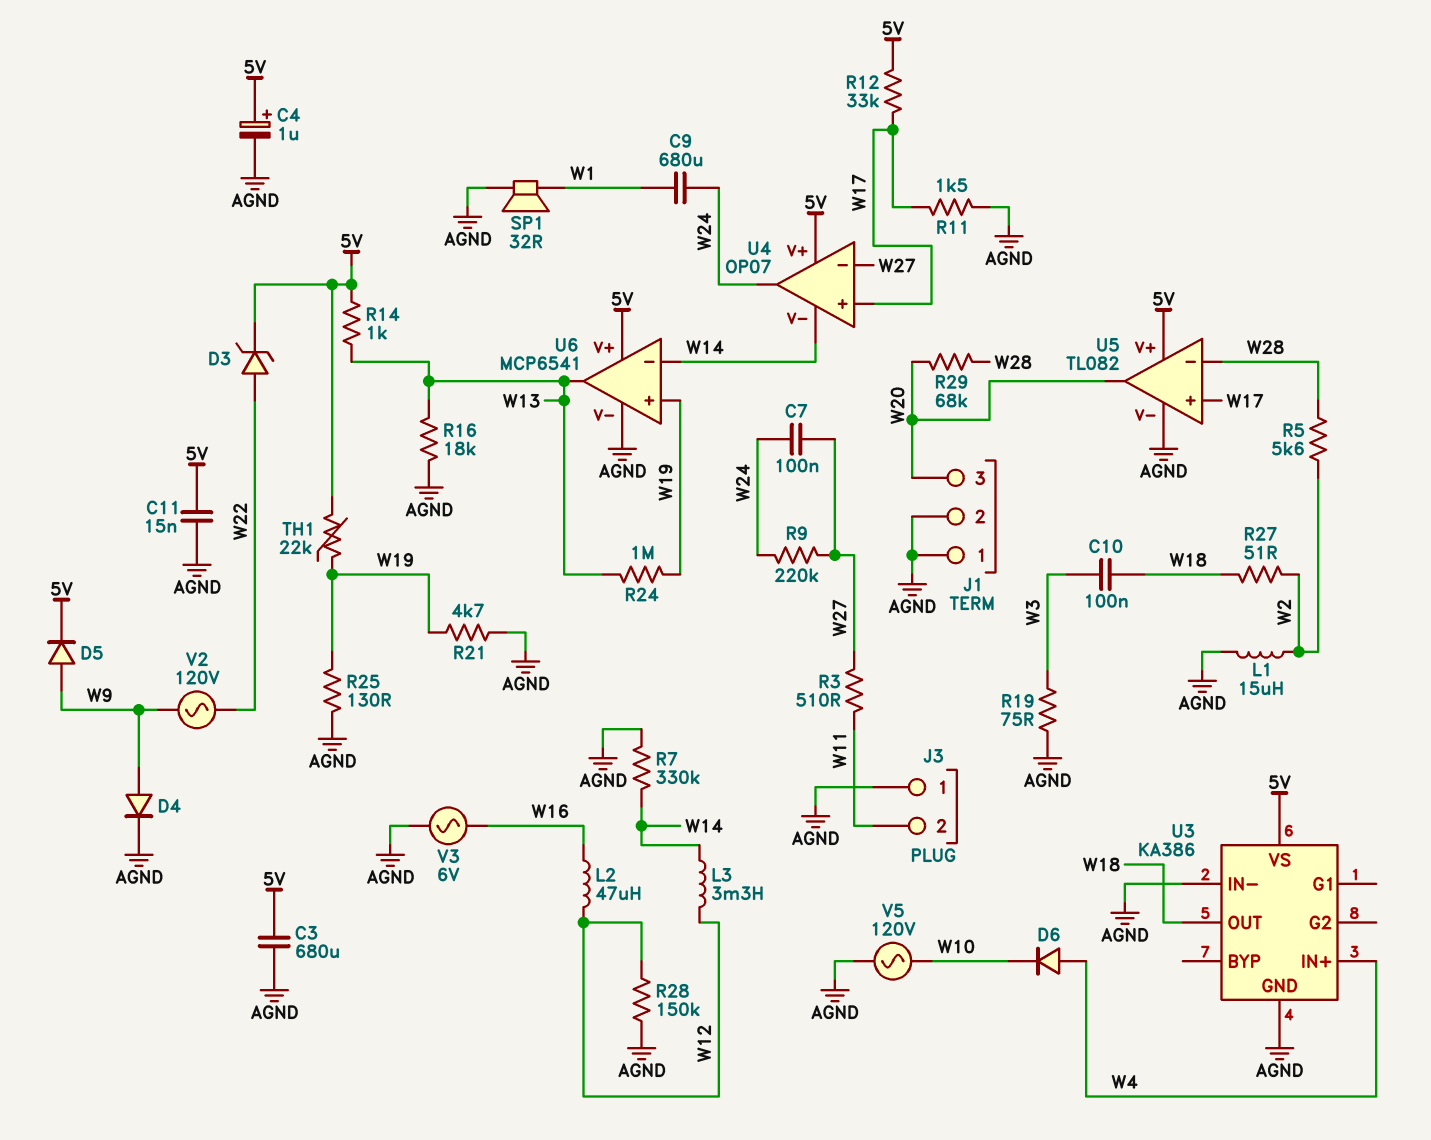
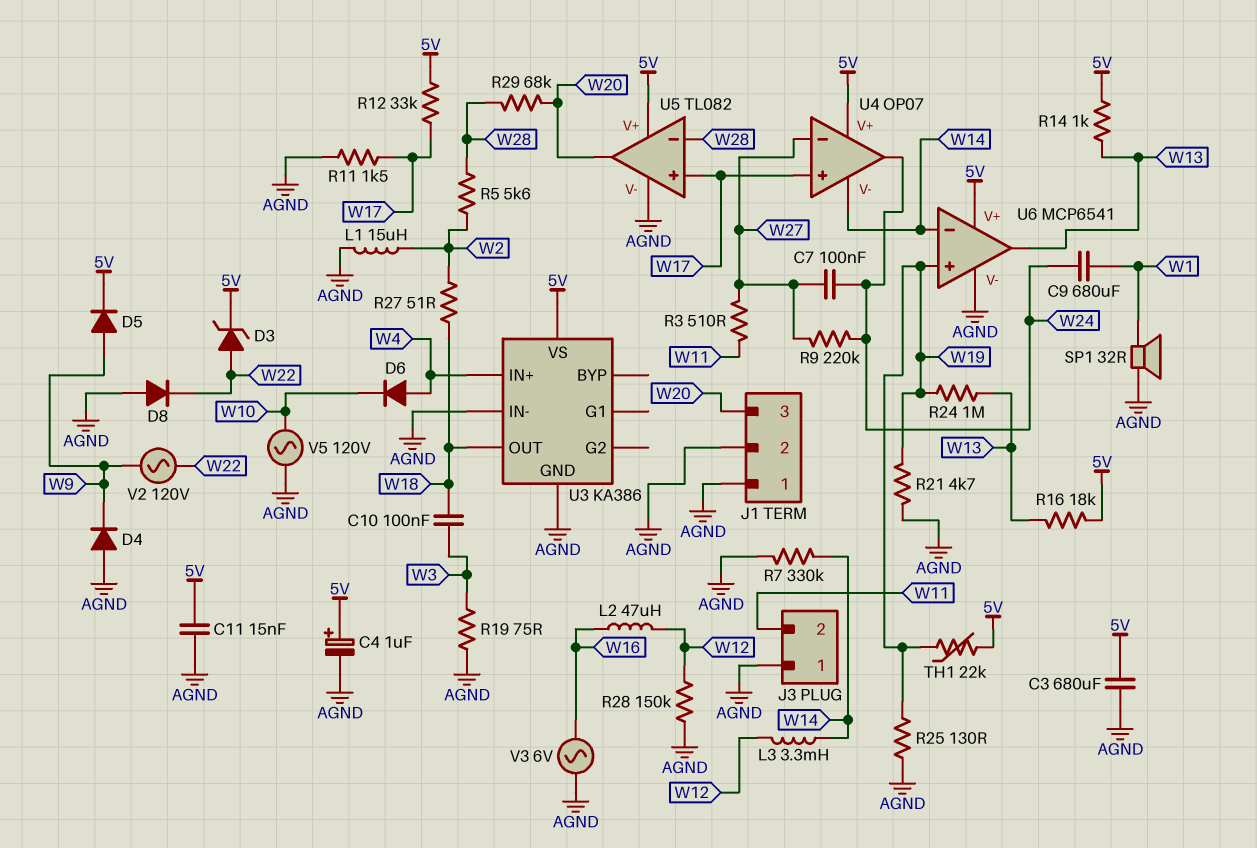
D4: diode (A W9, K AGND) -> diode (A AGND, K W9)
D8: none -> diode (A AGND, K W22)
R16: 18k (AGND, W13) -> 18k (5V, W13)

